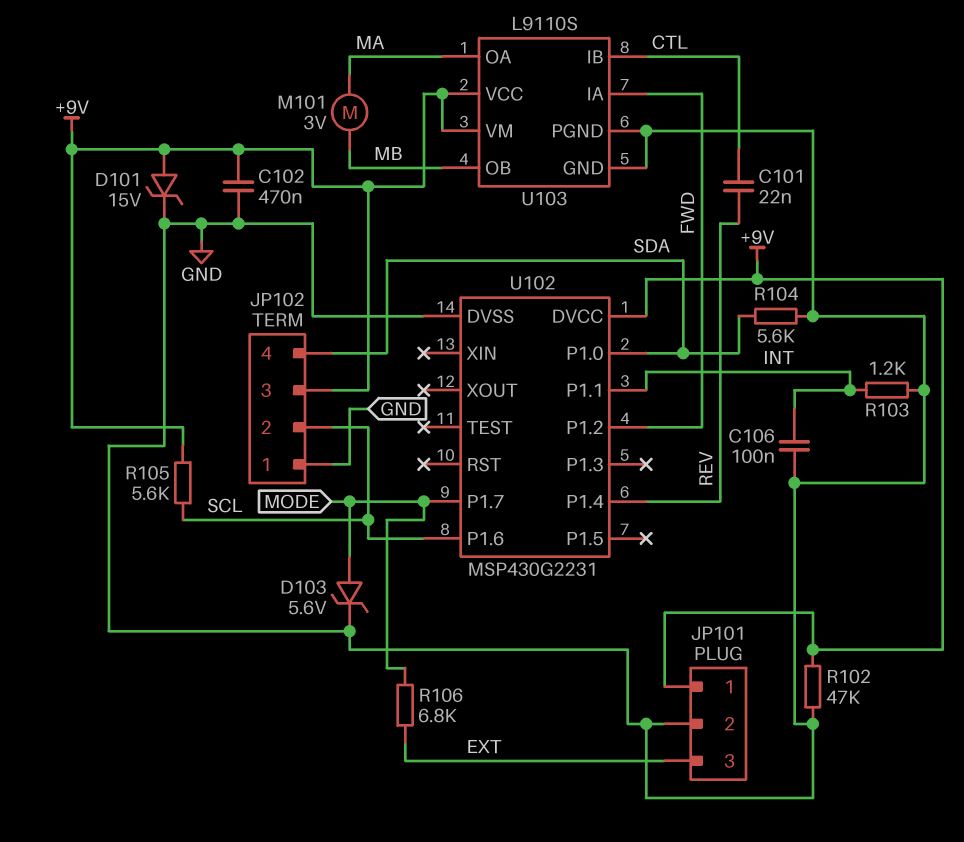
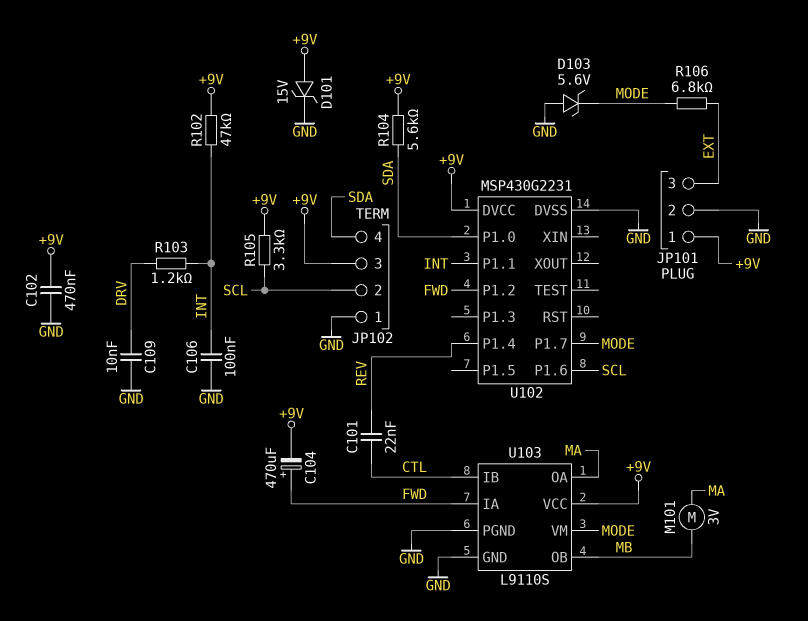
C104: none -> 470uF (plus FWD, minus +9V)
C109: none -> 10nF (DRV, GND)
D103: zener 5.6V (A MODE, K GND) -> zener 5.6V (A GND, K MODE)
R102: 47k (+9V, GND) -> 47k (+9V, INT)
R103: 1.2k (GND, INT) -> 1.2k (DRV, INT)
R104: 5.6k (GND, SDA) -> 5.6k (+9V, SDA)
R105: 5.6k (+9V, SCL) -> 3.3k (+9V, SCL)
U103 pin VM: +9V -> MODE

